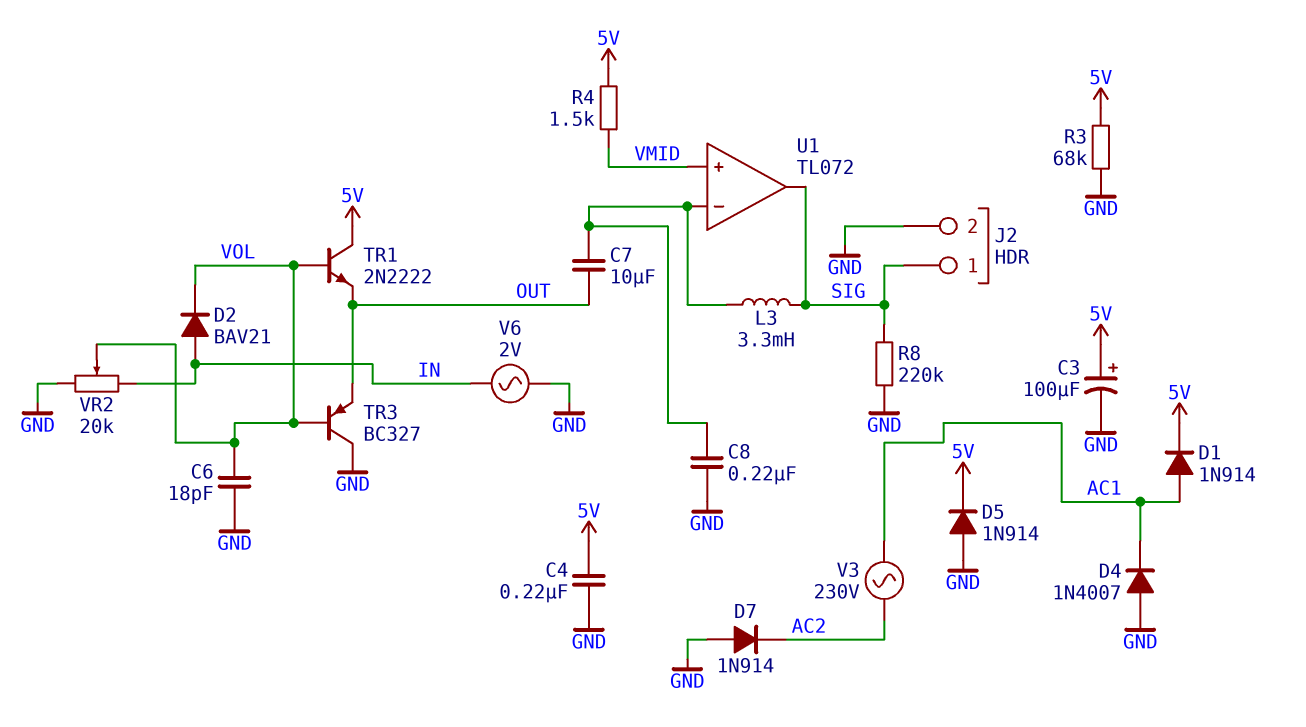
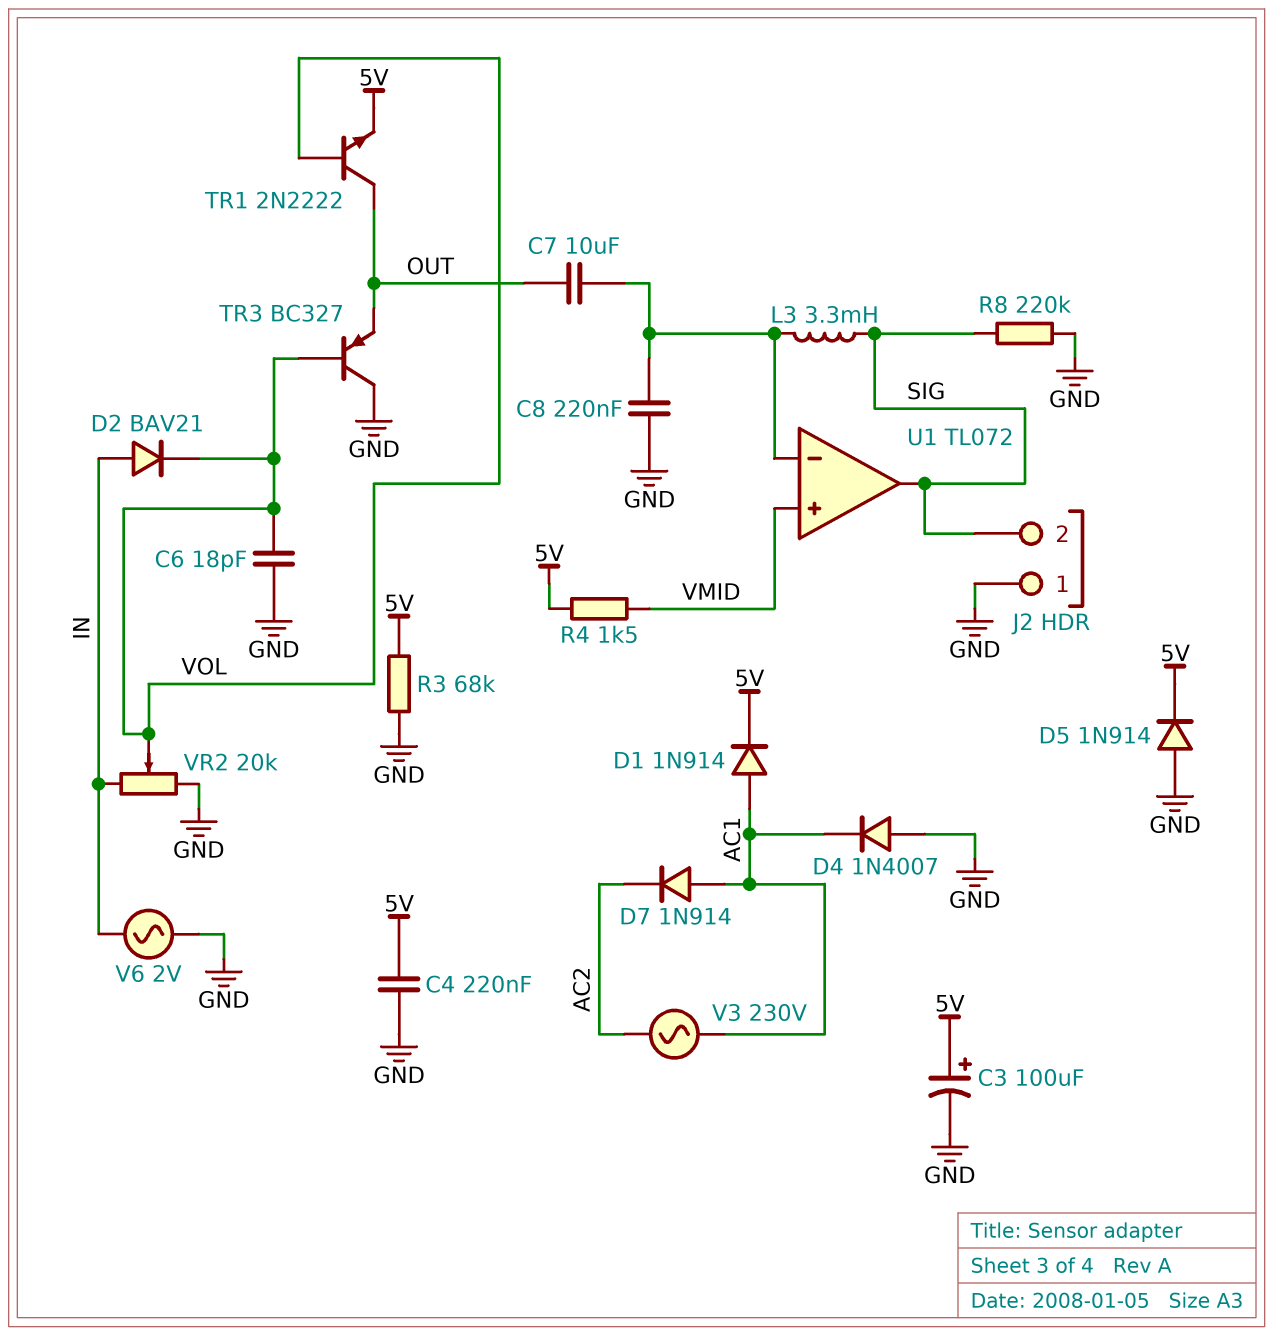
D7: diode 1N914 (A GND, K AC2) -> diode 1N914 (A AC1, K AC2)
J2 pin 1: SIG -> GND
J2 pin 2: GND -> SIG
TR1: NPN 2N2222 (B VOL, C 5V, E OUT) -> NPN 2N2222 (B VOL, C OUT, E 5V)

